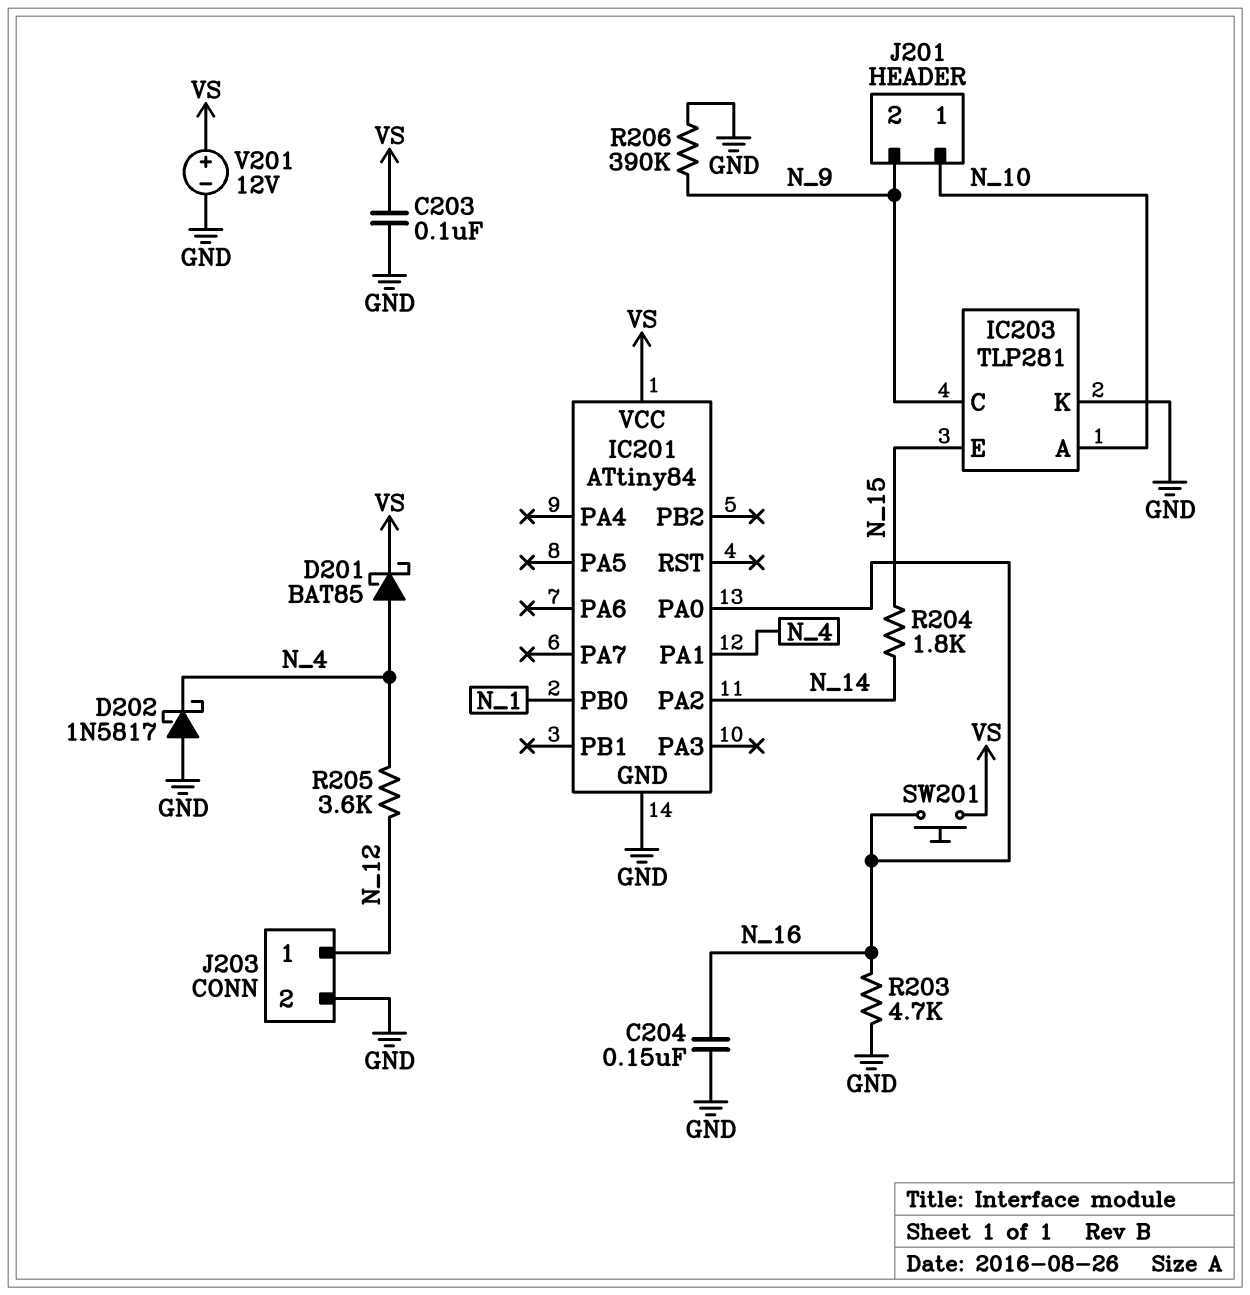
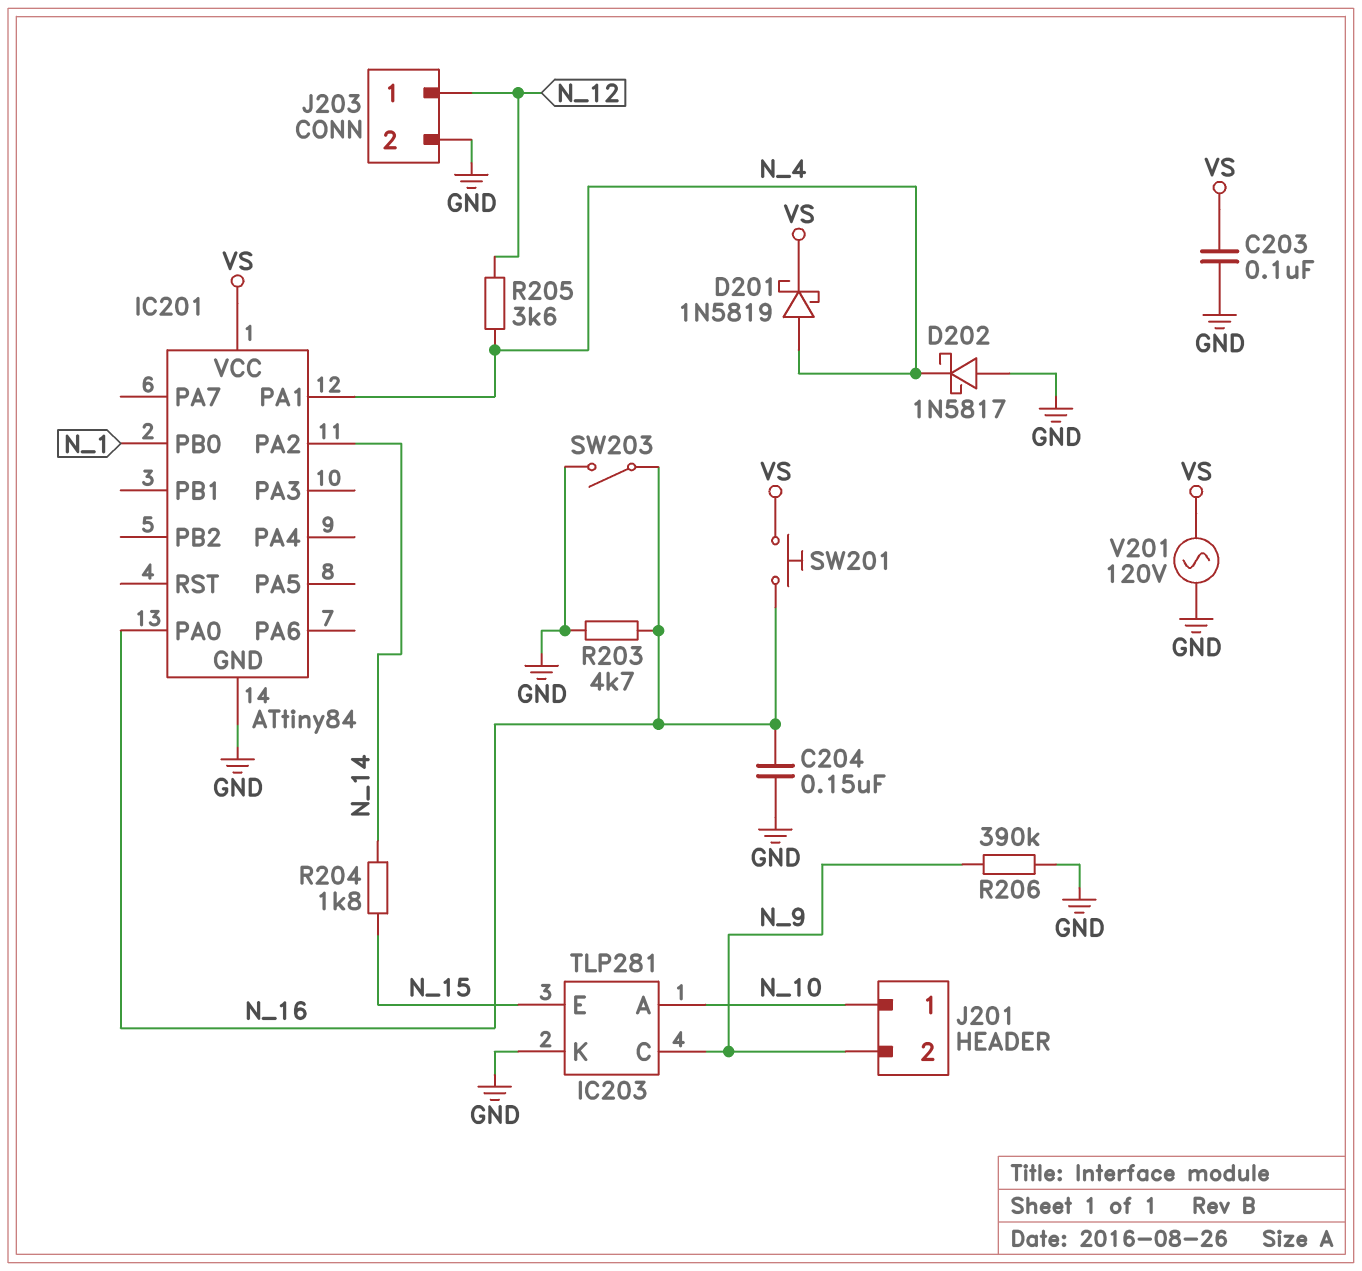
D201: schottky BAT85 (A N_4, K VS) -> schottky 1N5819 (A N_4, K VS)
SW203: none -> switch (GND, N_16)
V201: 12V (plus VS, minus GND) -> AC 120V (GND, VS)

